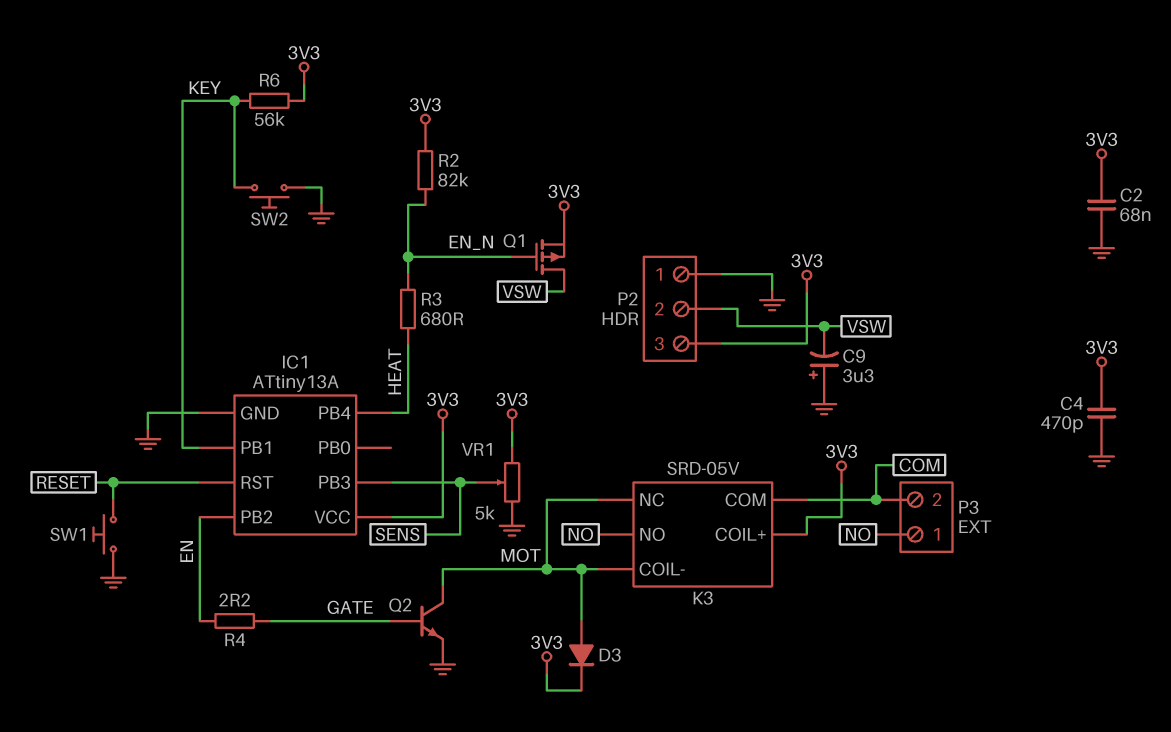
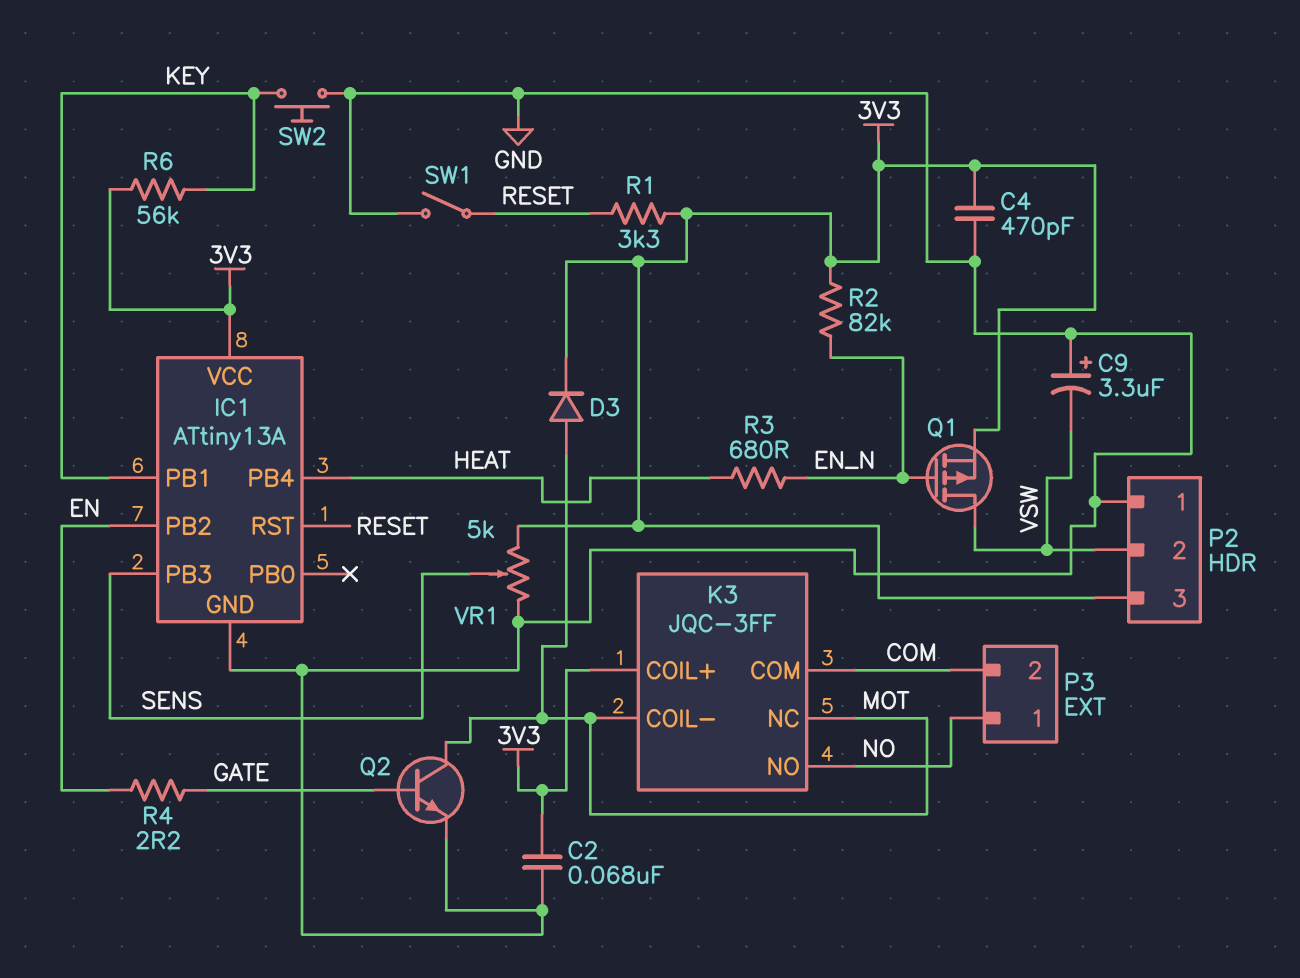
K3: SRD-05V -> JQC-3FF
R1: none -> 3.3k (3V3, RESET)
SW1: button (GND, RESET) -> switch (GND, RESET)

